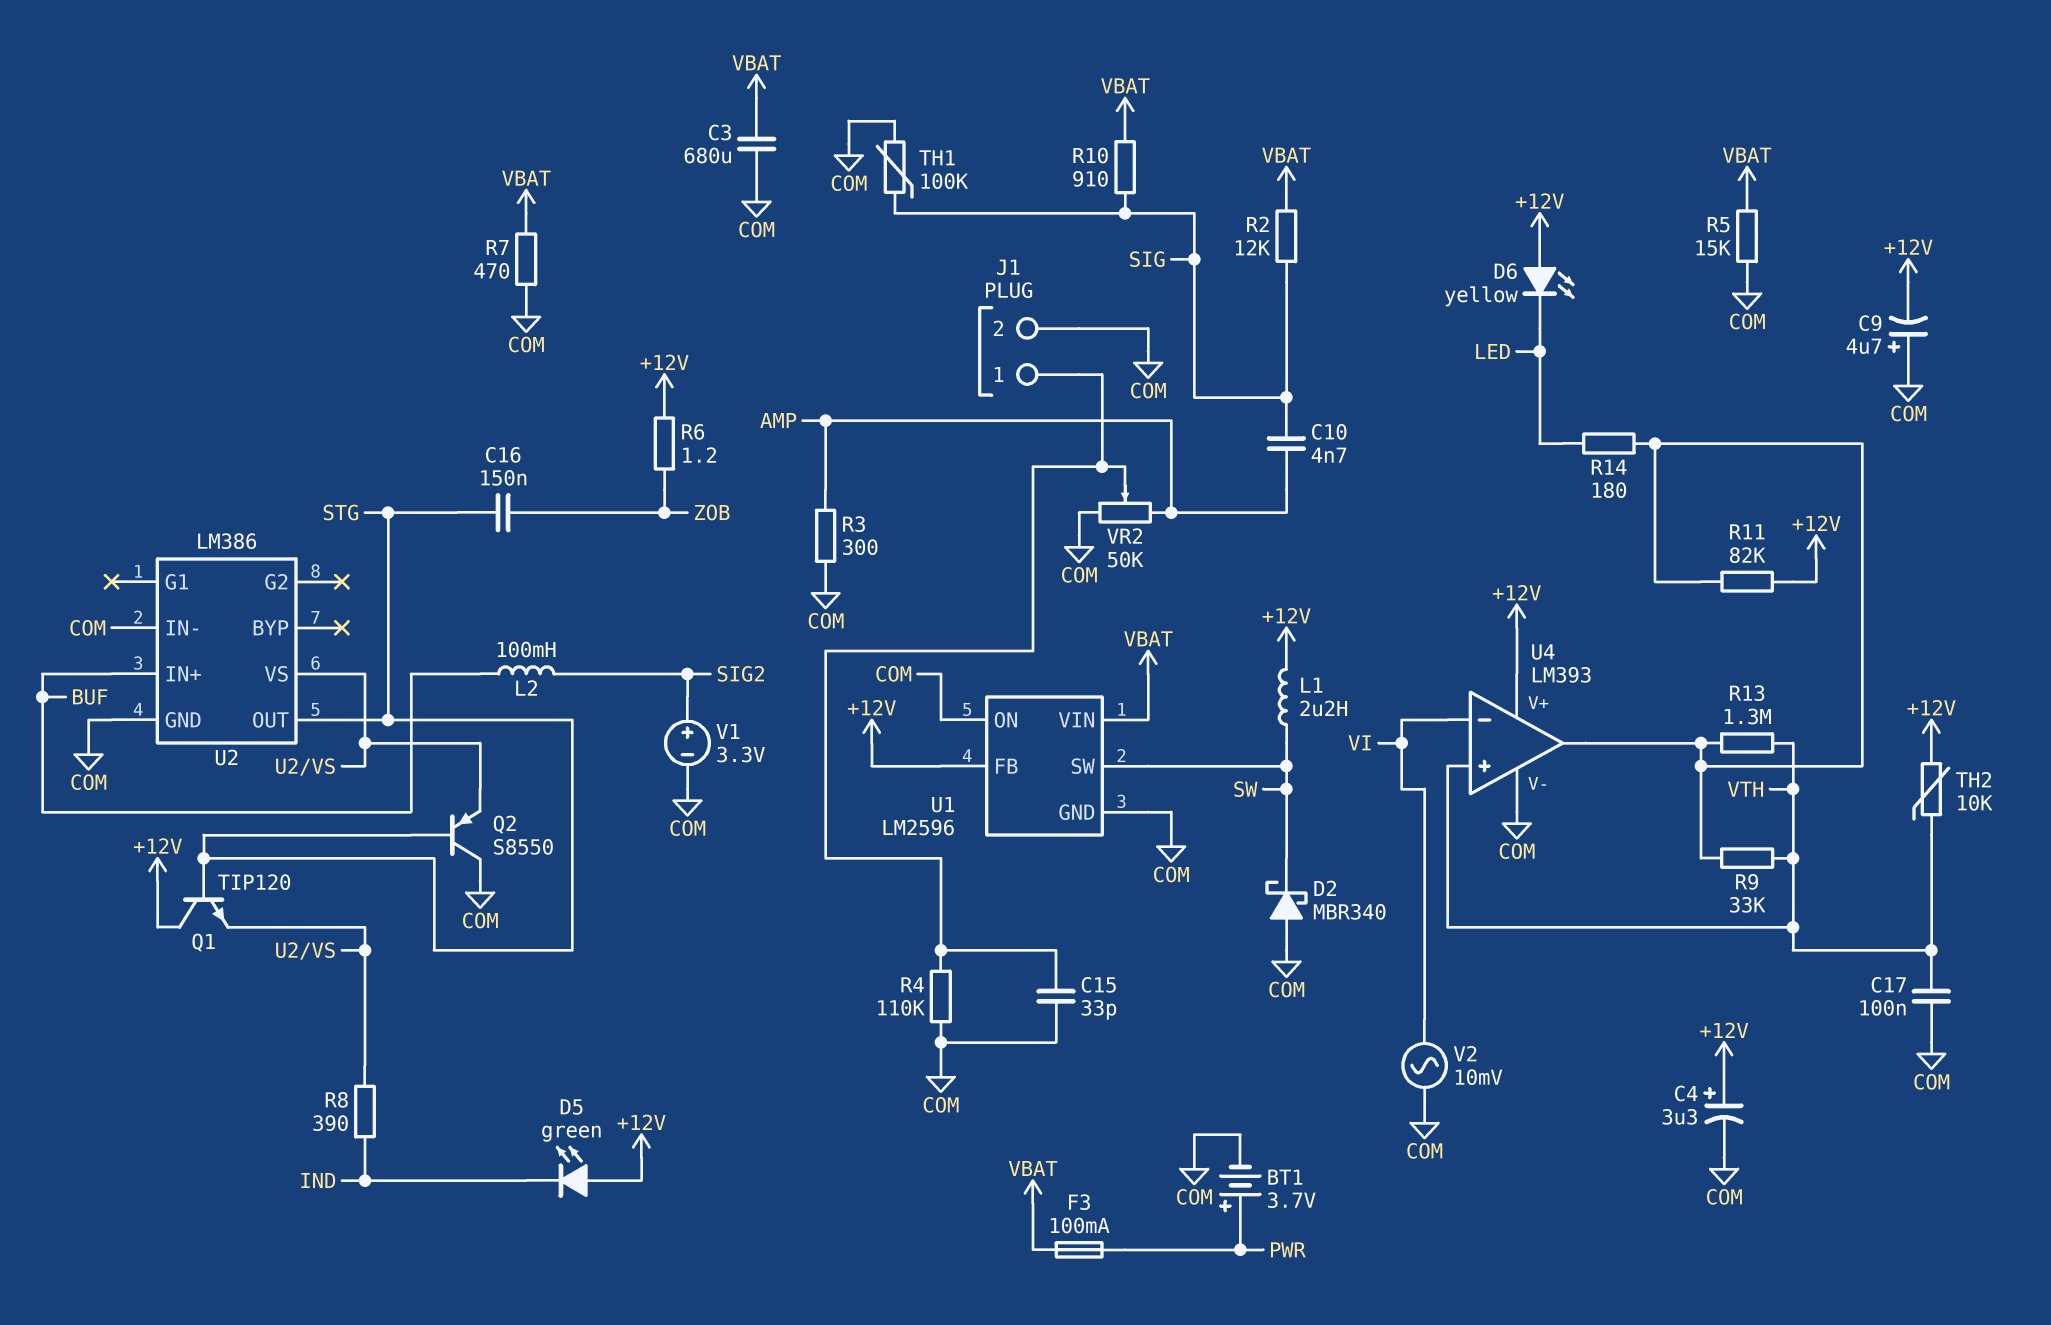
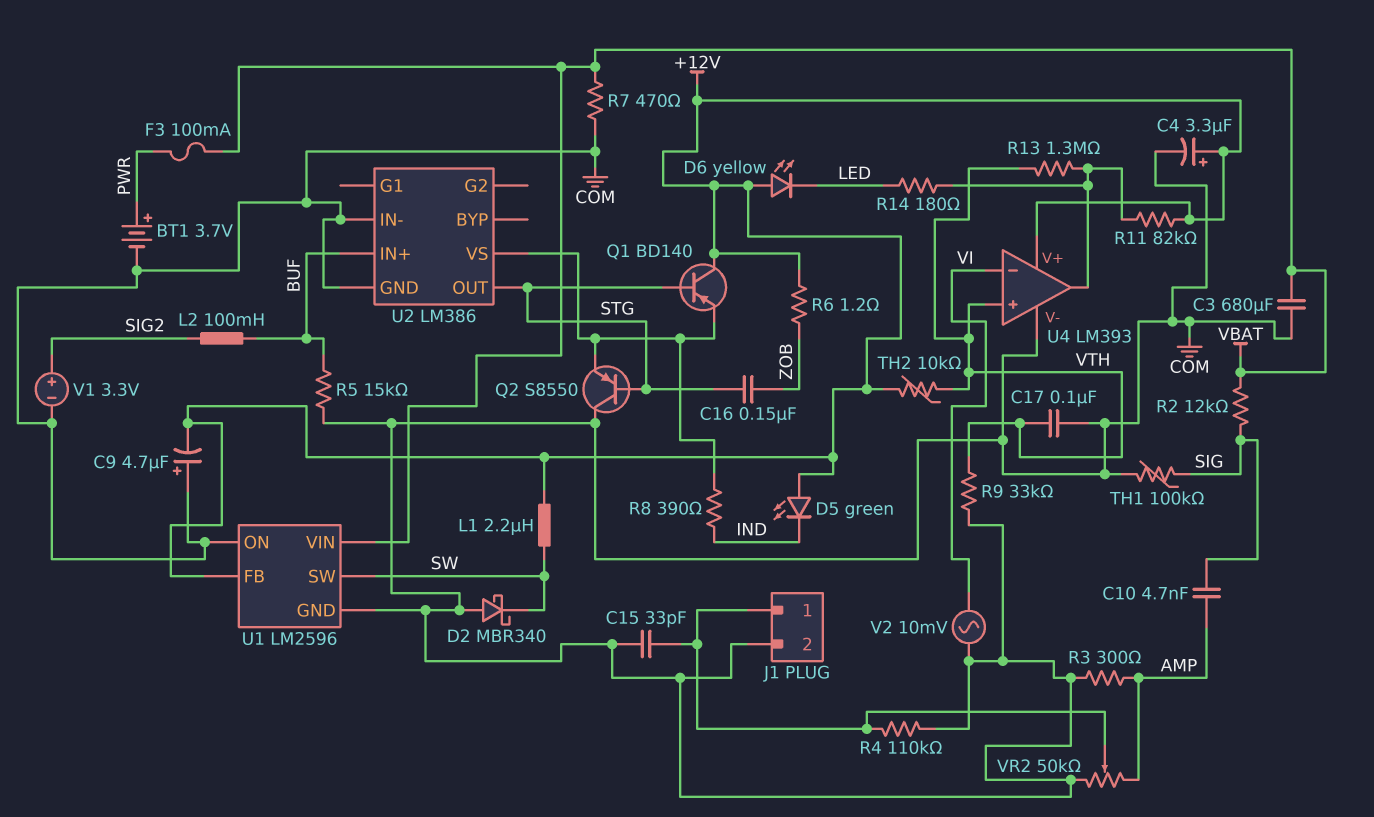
Q1: NPN TIP120 (B STG, C +12V, E U2/VS) -> PNP BD140 (B STG, C +12V, E U2/VS)
R5: 15k (COM, VBAT) -> 15k (BUF, COM)
R9: 33k (U4/out, VTH) -> 33k (COM, VTH)
R10: 910 (SIG, VBAT) -> none

